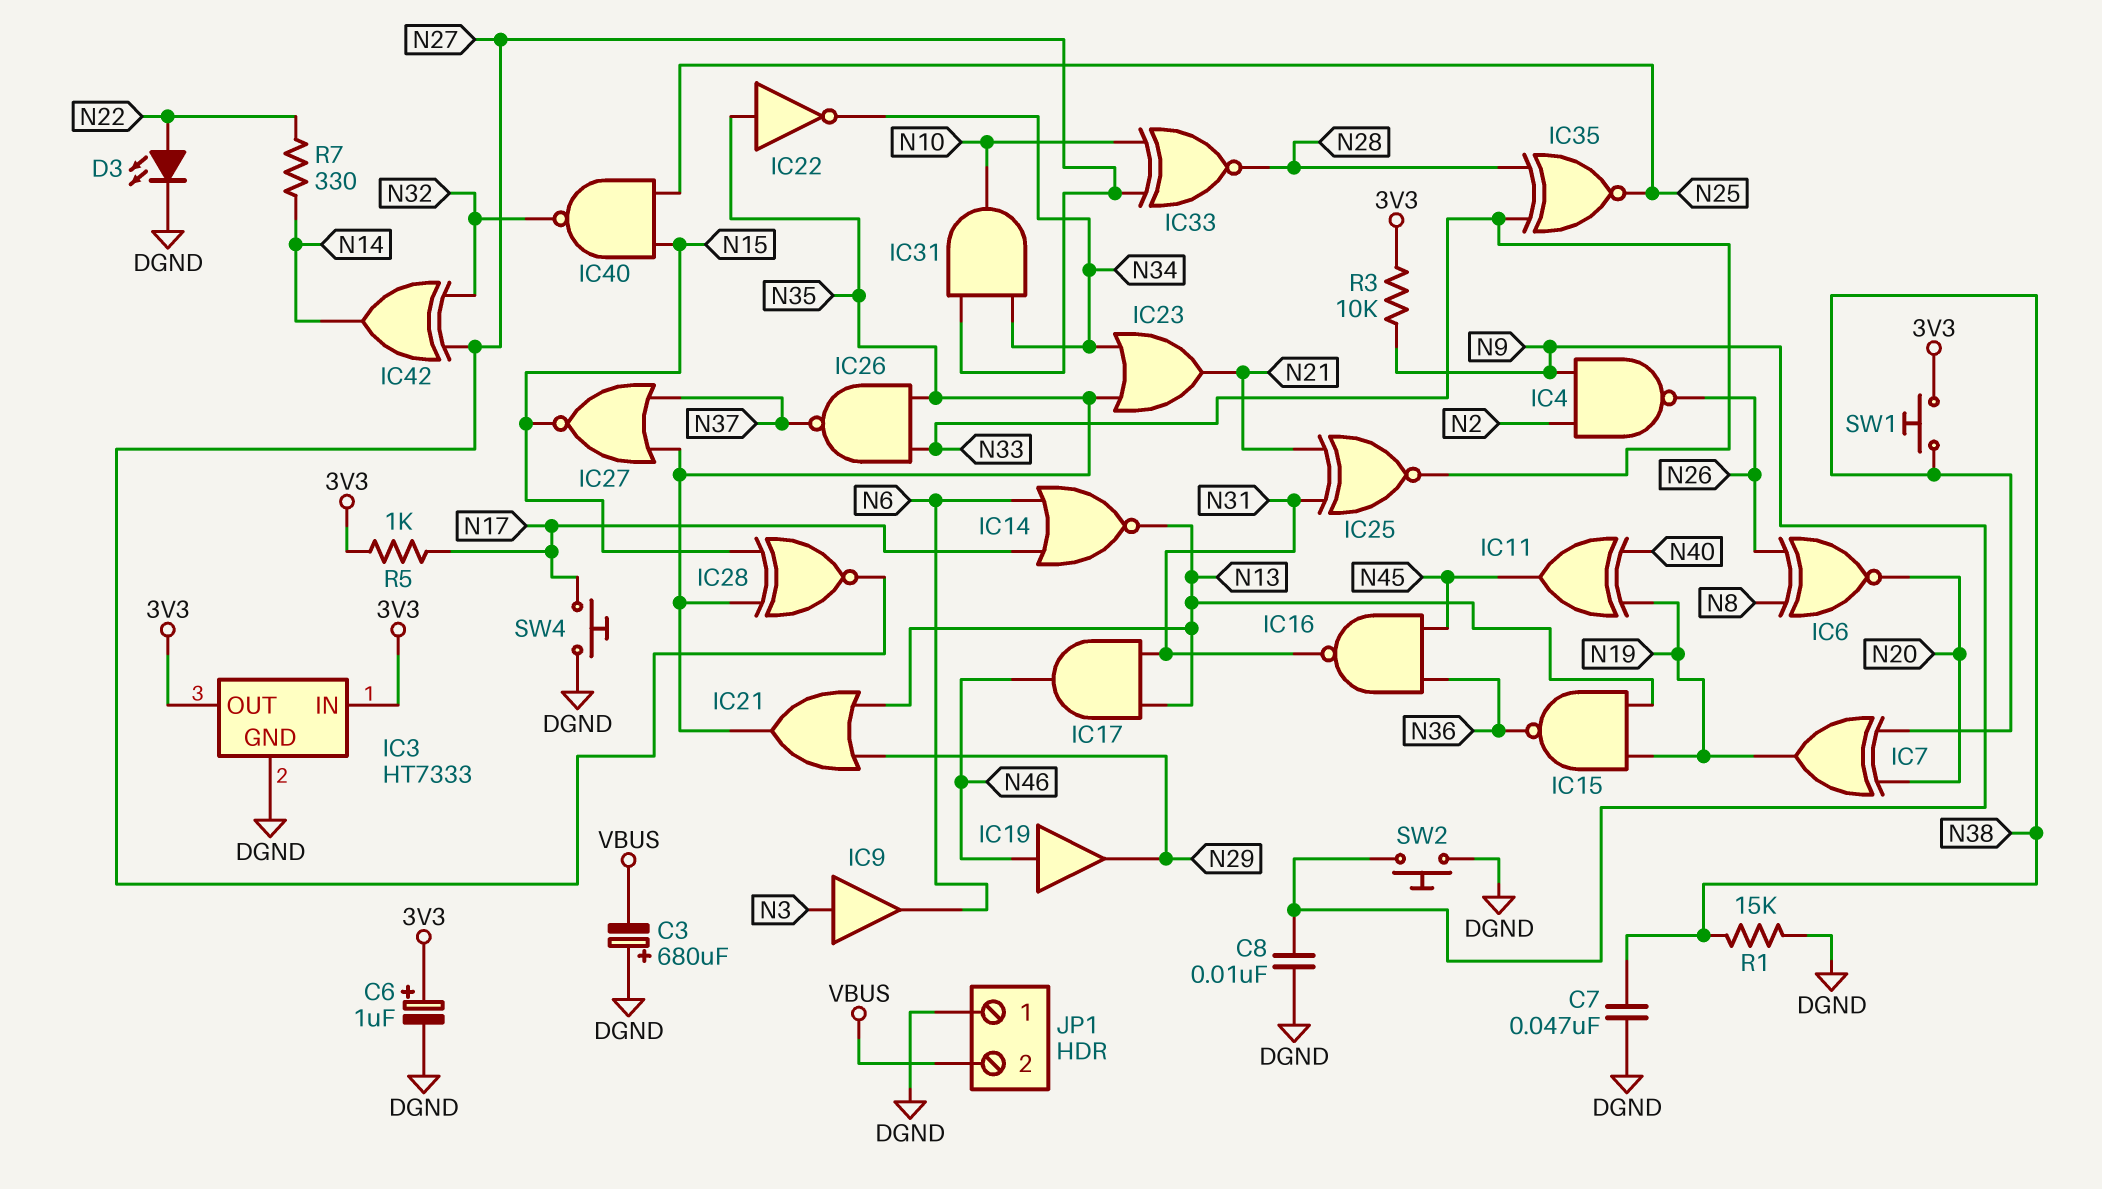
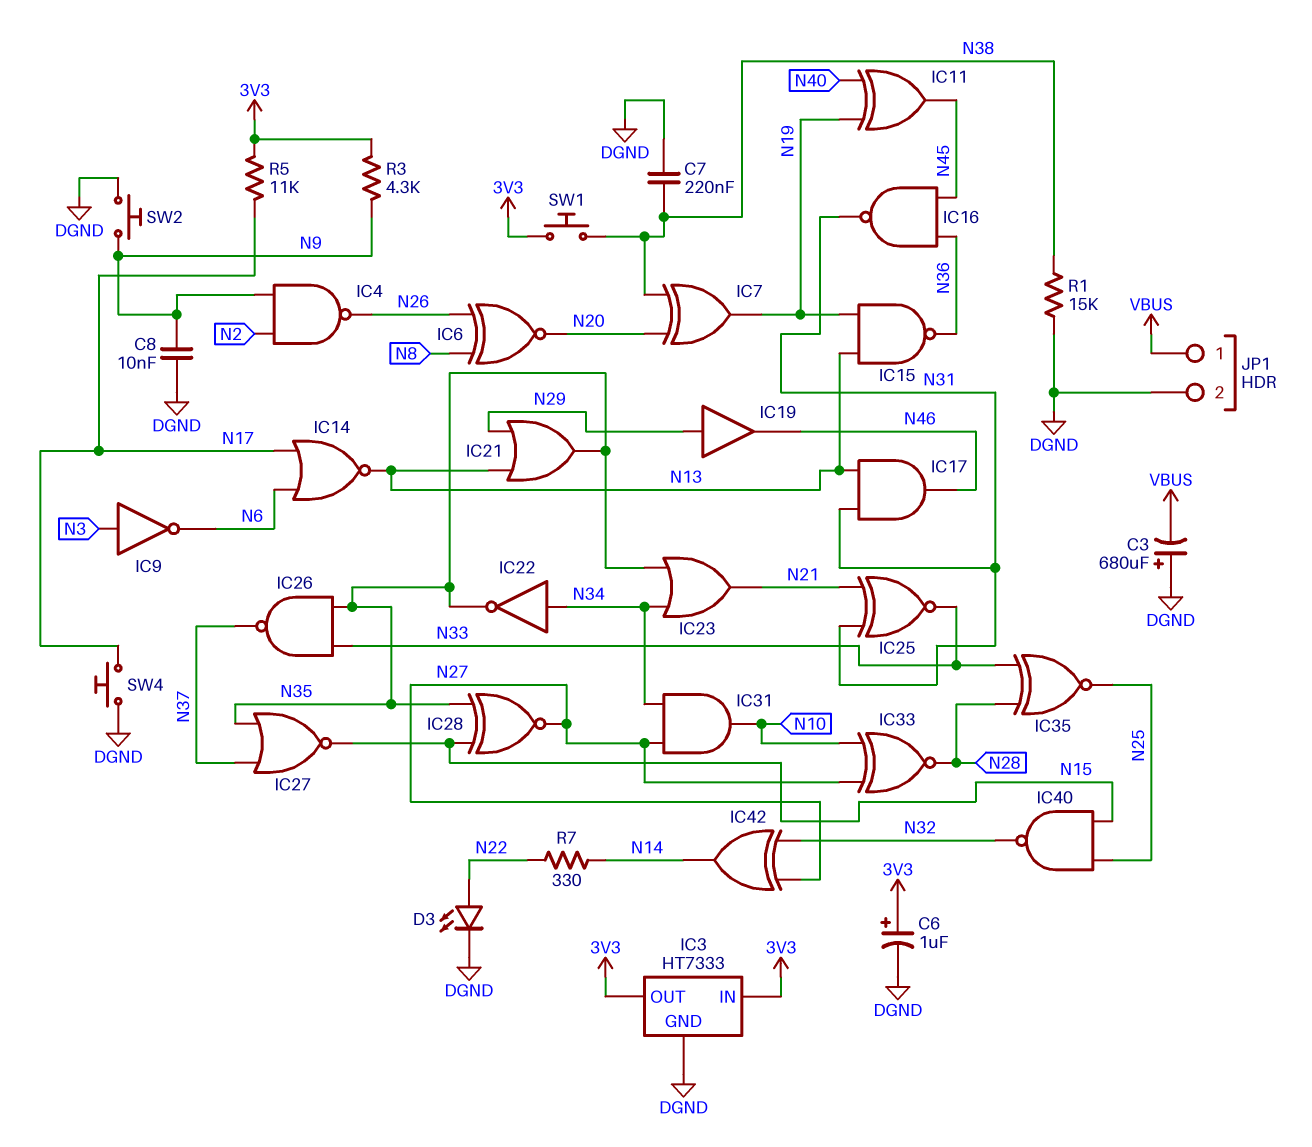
C7: 47nF (DGND, N38) -> 220nF (DGND, N38)
IC9: buffer (in N3, out N6) -> NOT (in N3, out N6)
IC19: buffer (in N46, out N29) -> buffer (in N29, out N46)
IC22: NOT (in N35, out N34) -> NOT (in N34, out N35)
JP1 pin 1: DGND -> VBUS
JP1 pin 2: VBUS -> DGND
R3: 10k (3V3, N9) -> 4.3k (3V3, N9)
R5: 1k (3V3, N17) -> 11k (3V3, N17)

